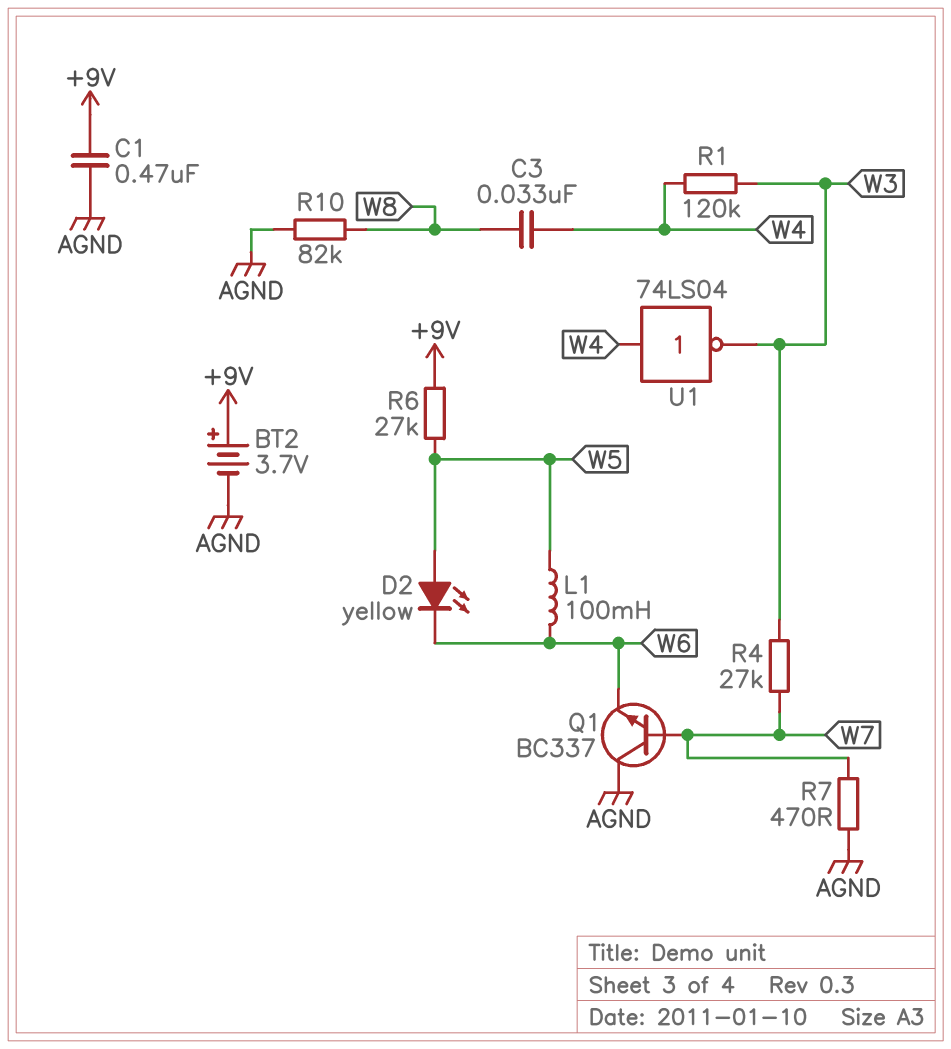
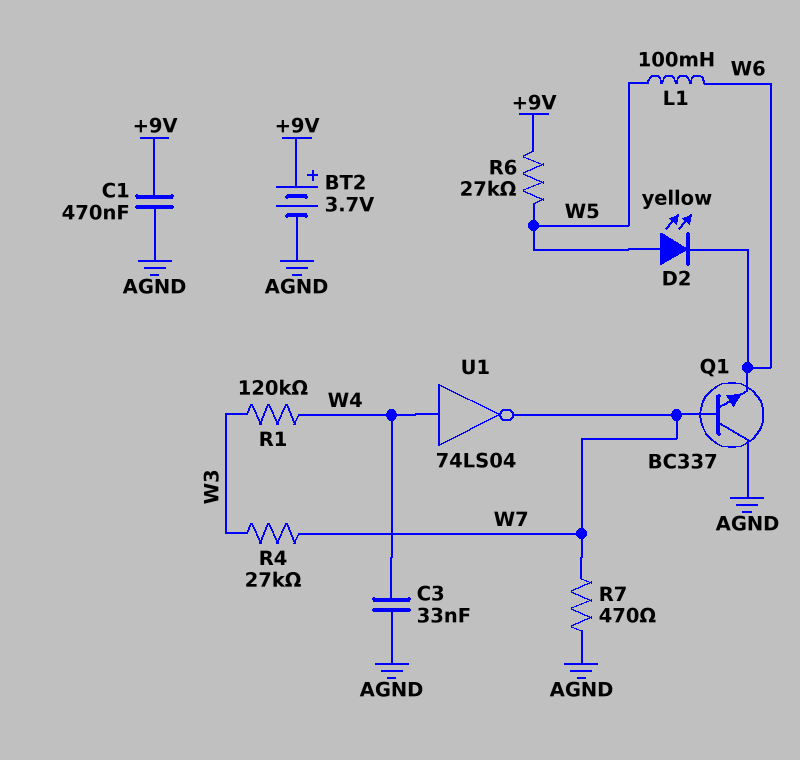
C3: 33nF (W4, W8) -> 33nF (AGND, W4)
R10: 82k (AGND, W8) -> none
U1: NOT 74LS04 (in W4, out W3) -> NOT 74LS04 (in W4, out W7)

